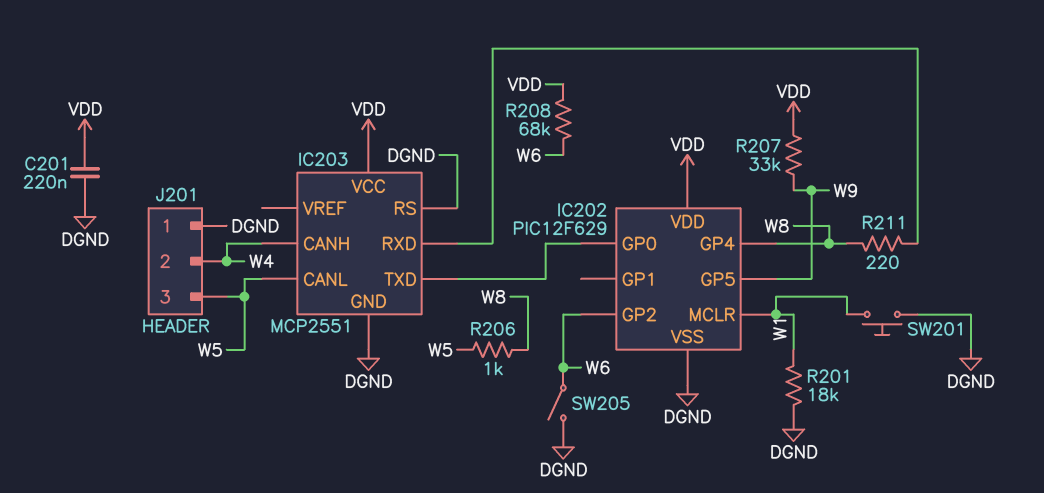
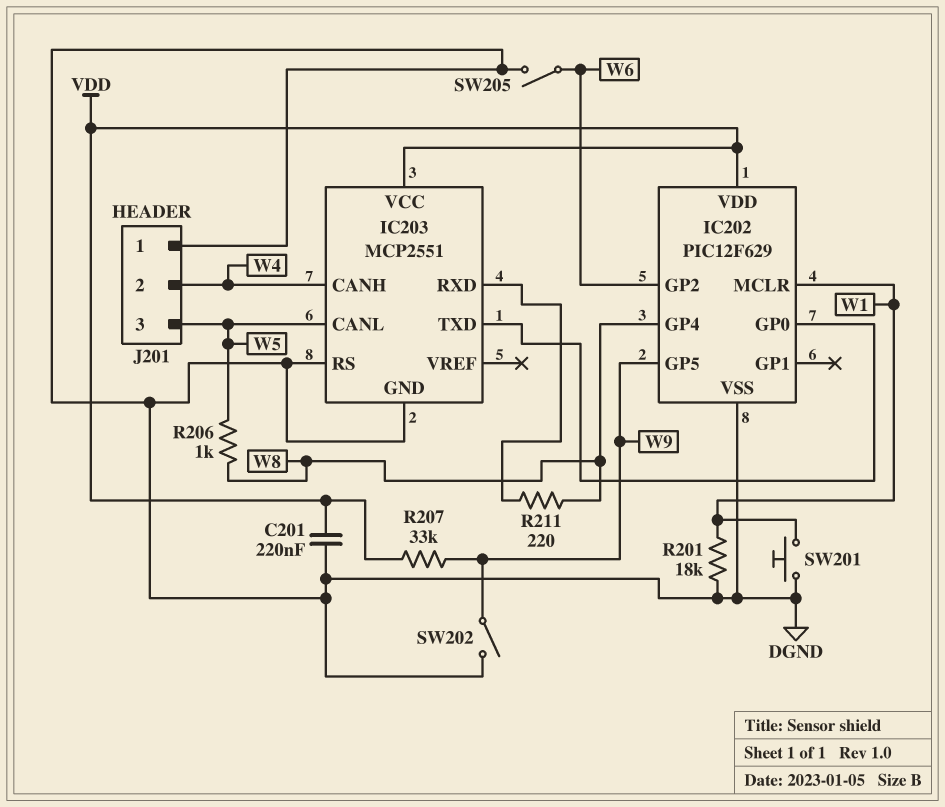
R208: 68k (VDD, W6) -> none
SW202: none -> switch (DGND, W9)

